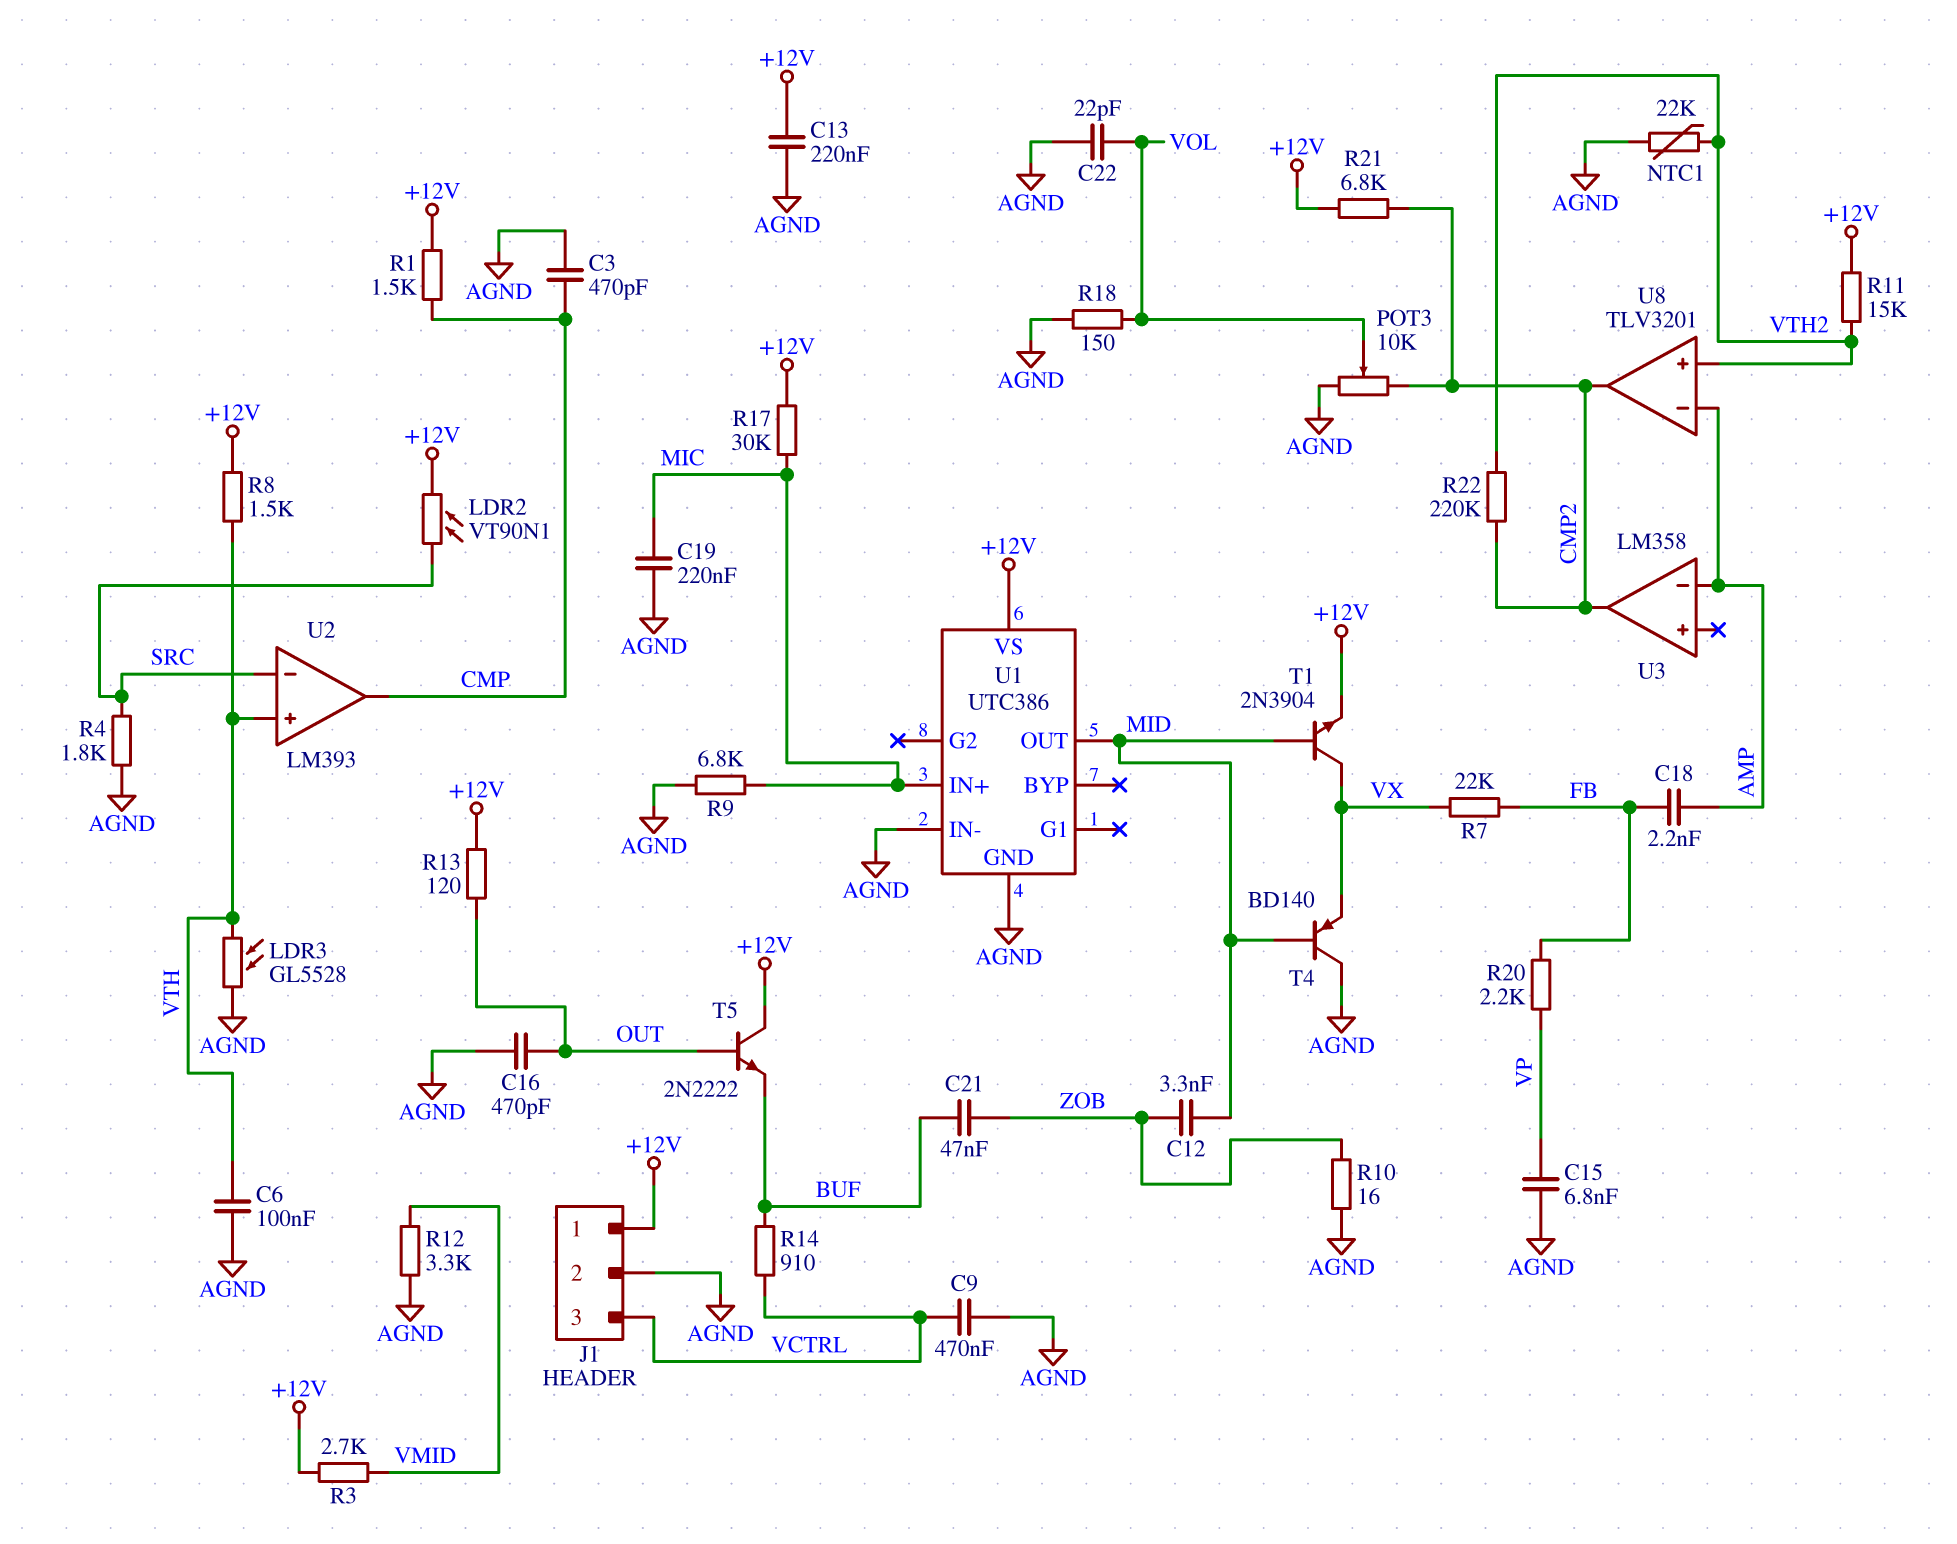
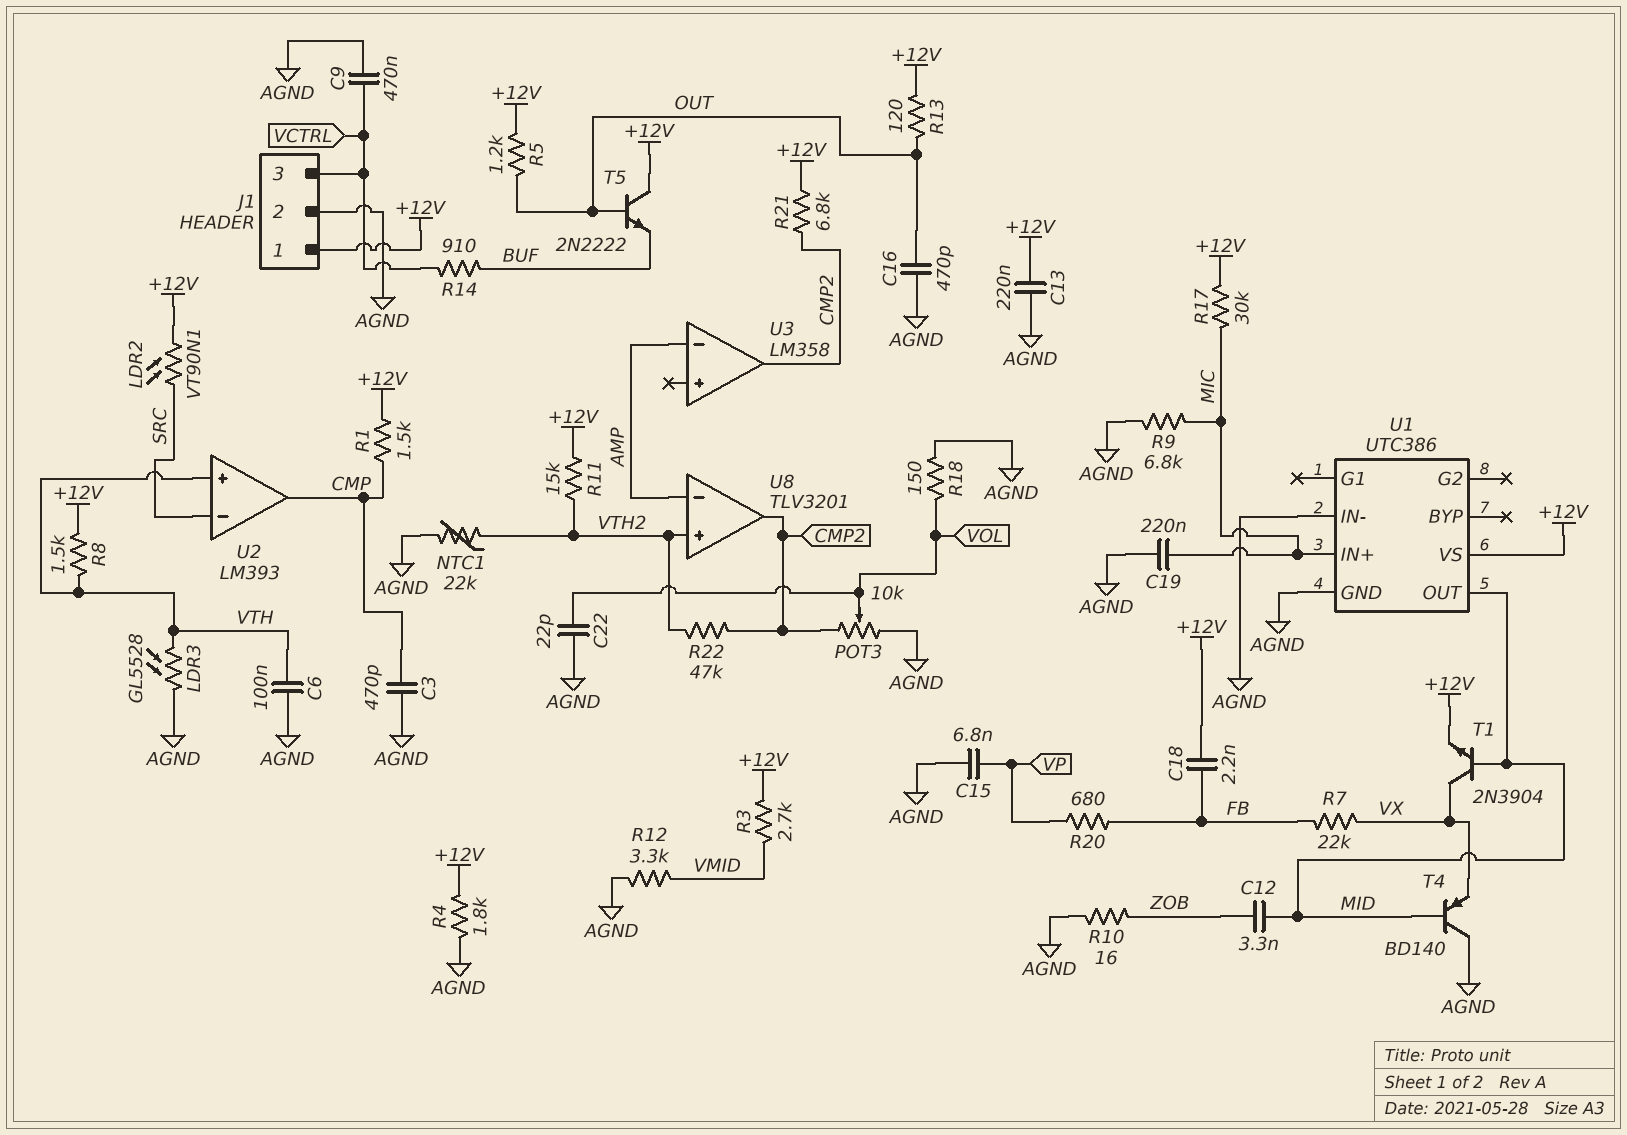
C18: 2.2nF (AMP, FB) -> 2.2nF (+12V, FB)
C21: 47nF (BUF, ZOB) -> none
R4: 1.8k (AGND, SRC) -> 1.8k (+12V, AGND)
R5: none -> 1.2k (+12V, OUT)
R20: 2.2k (FB, VP) -> 680 (FB, VP)
R22: 220k (CMP2, VTH2) -> 47k (CMP2, VTH2)

